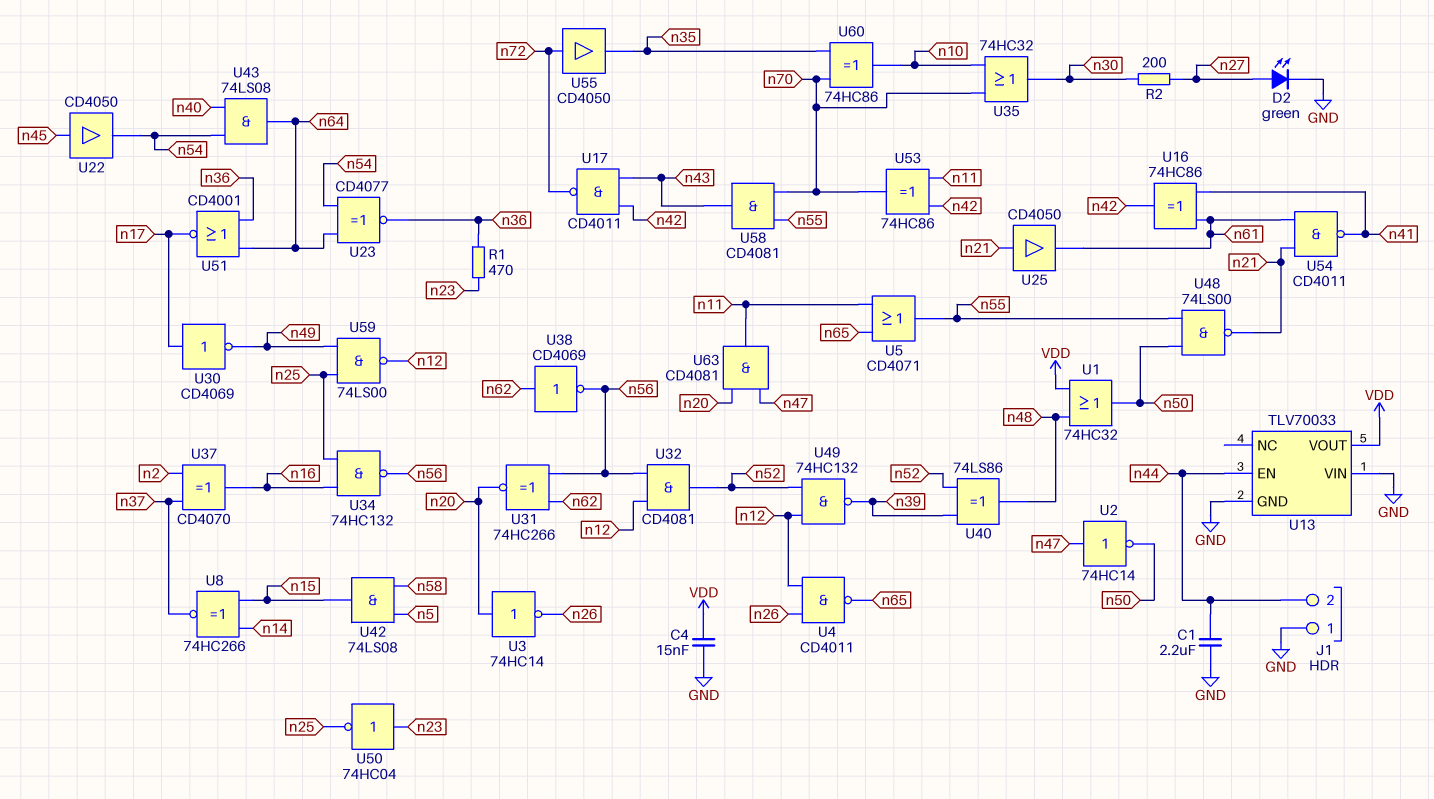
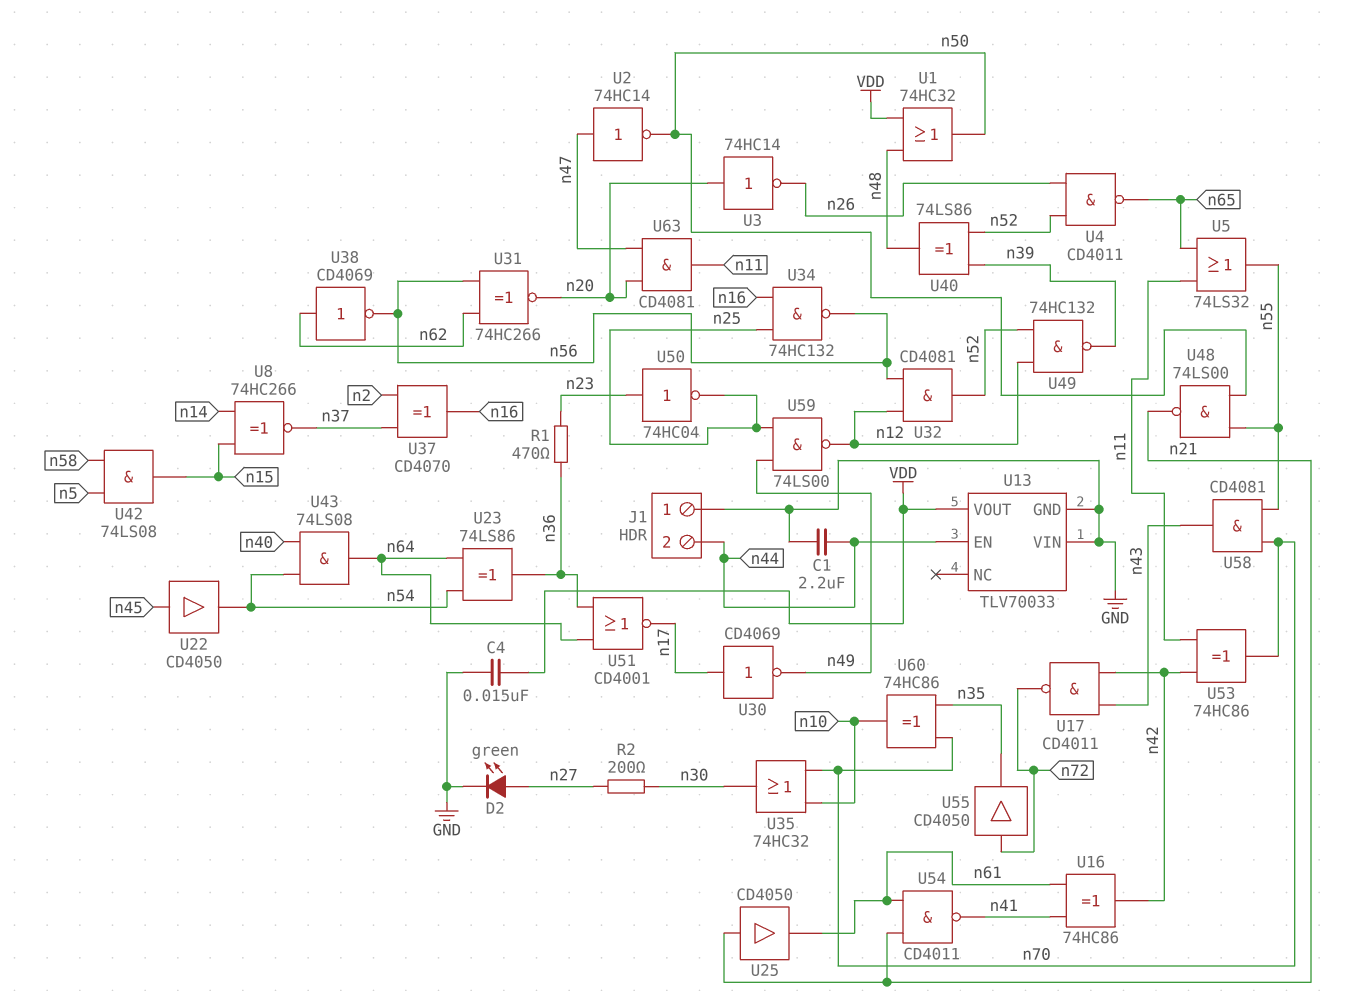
U4: NAND CD4011 (in n12, in n26, out n65) -> NAND CD4011 (in n26, in n52, out n65)
U5: OR CD4071 (in n11, in n65, out n55) -> OR 74LS32 (in n11, in n65, out n55)
U23: XNOR CD4077 (in n54, in n64, out n36) -> XOR 74LS86 (in n54, in n64, out n36)

